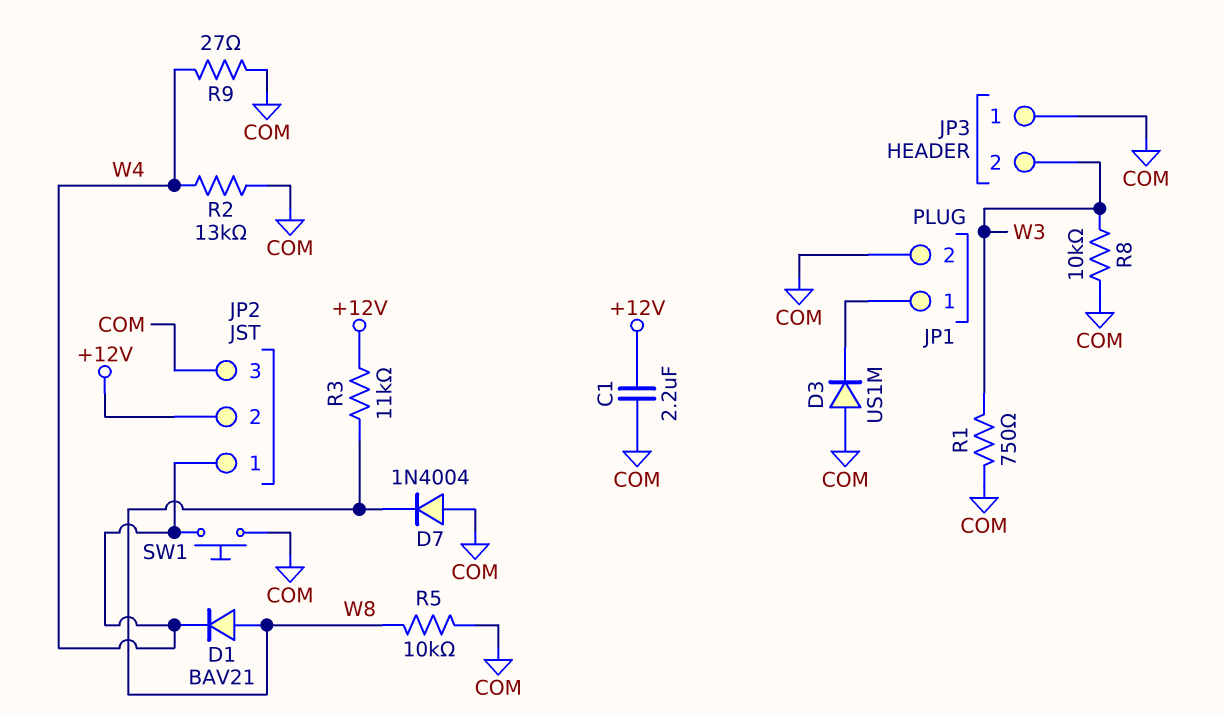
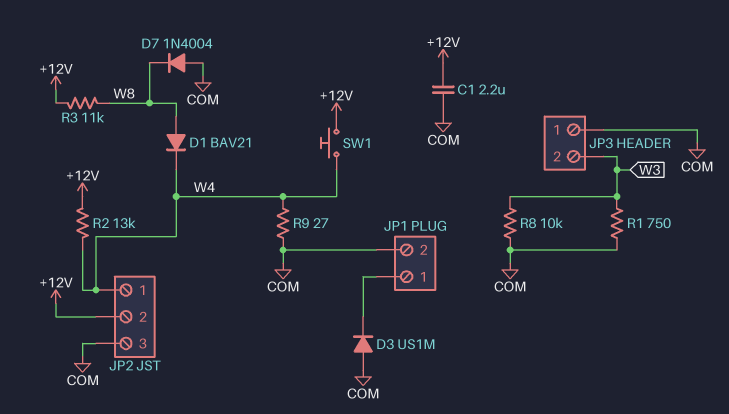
R2: 13k (COM, W4) -> 13k (+12V, W4)
R5: 10k (COM, W8) -> none
SW1: button (COM, W4) -> button (+12V, W4)

